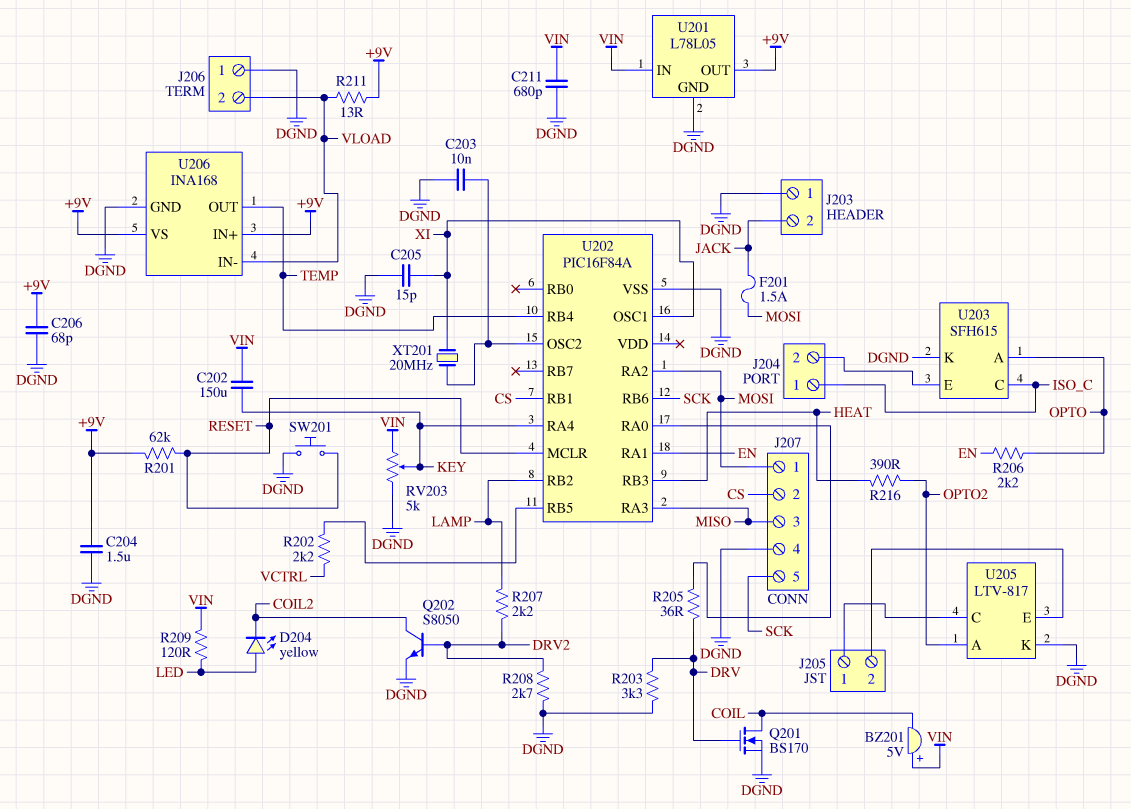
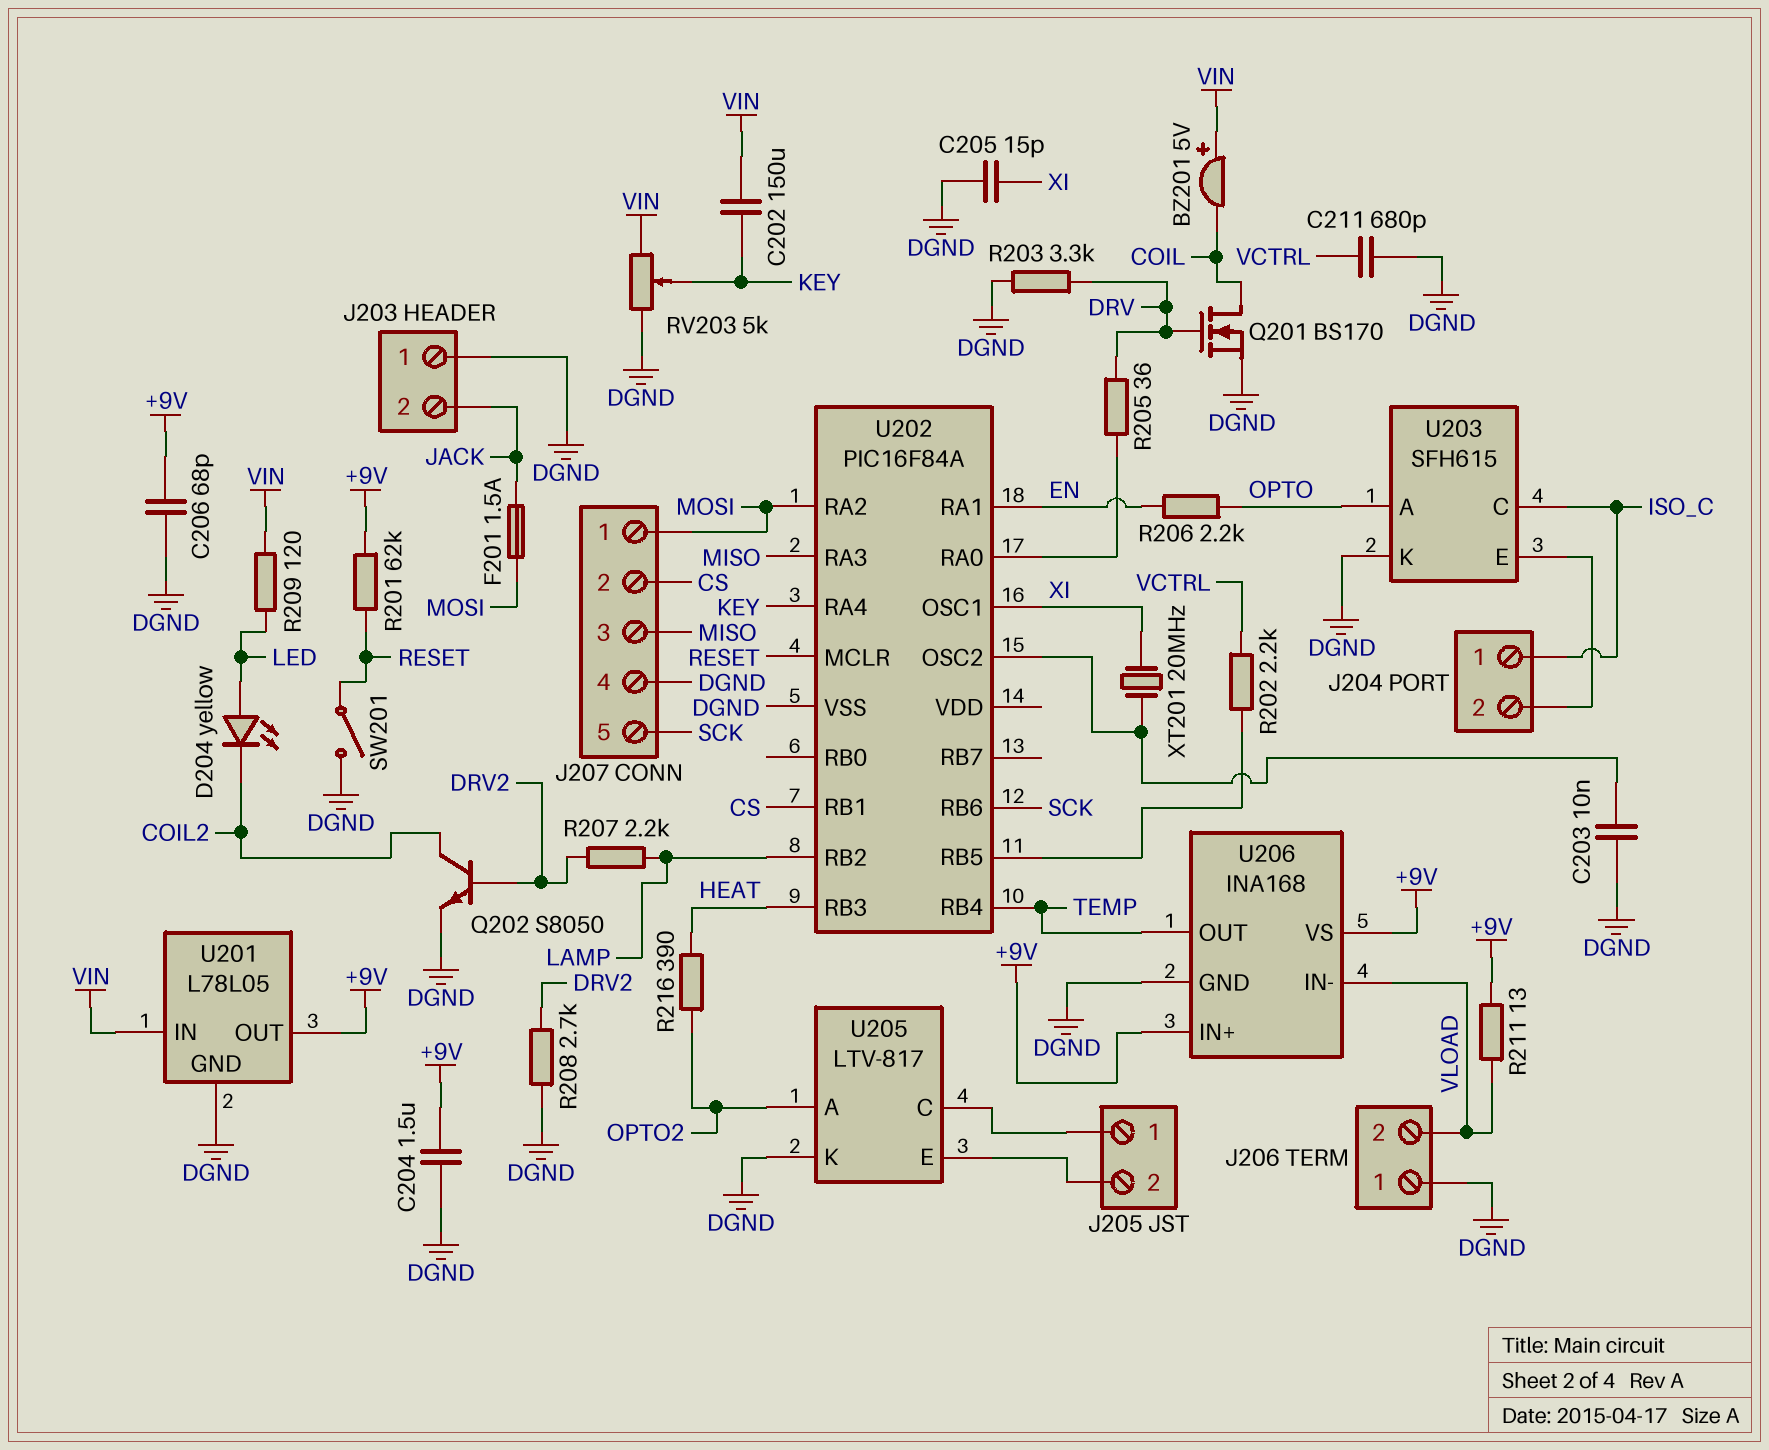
C211: 680pF (DGND, VIN) -> 680pF (DGND, VCTRL)
SW201: button (DGND, RESET) -> switch (DGND, RESET)

